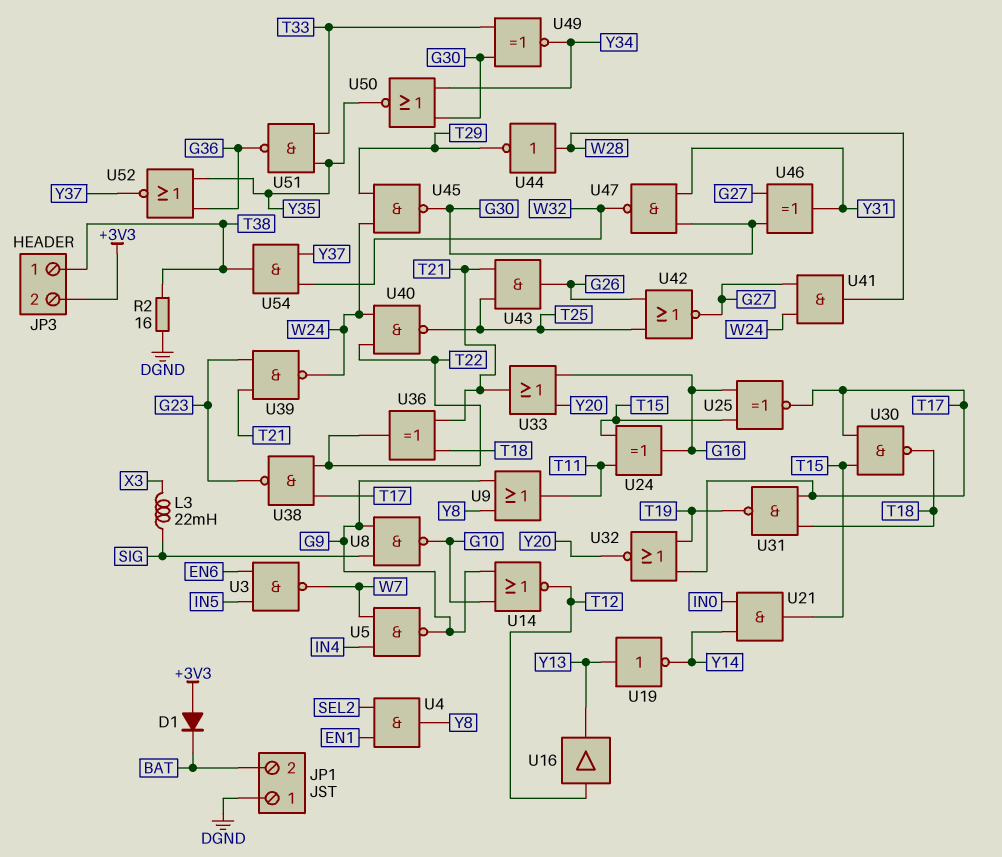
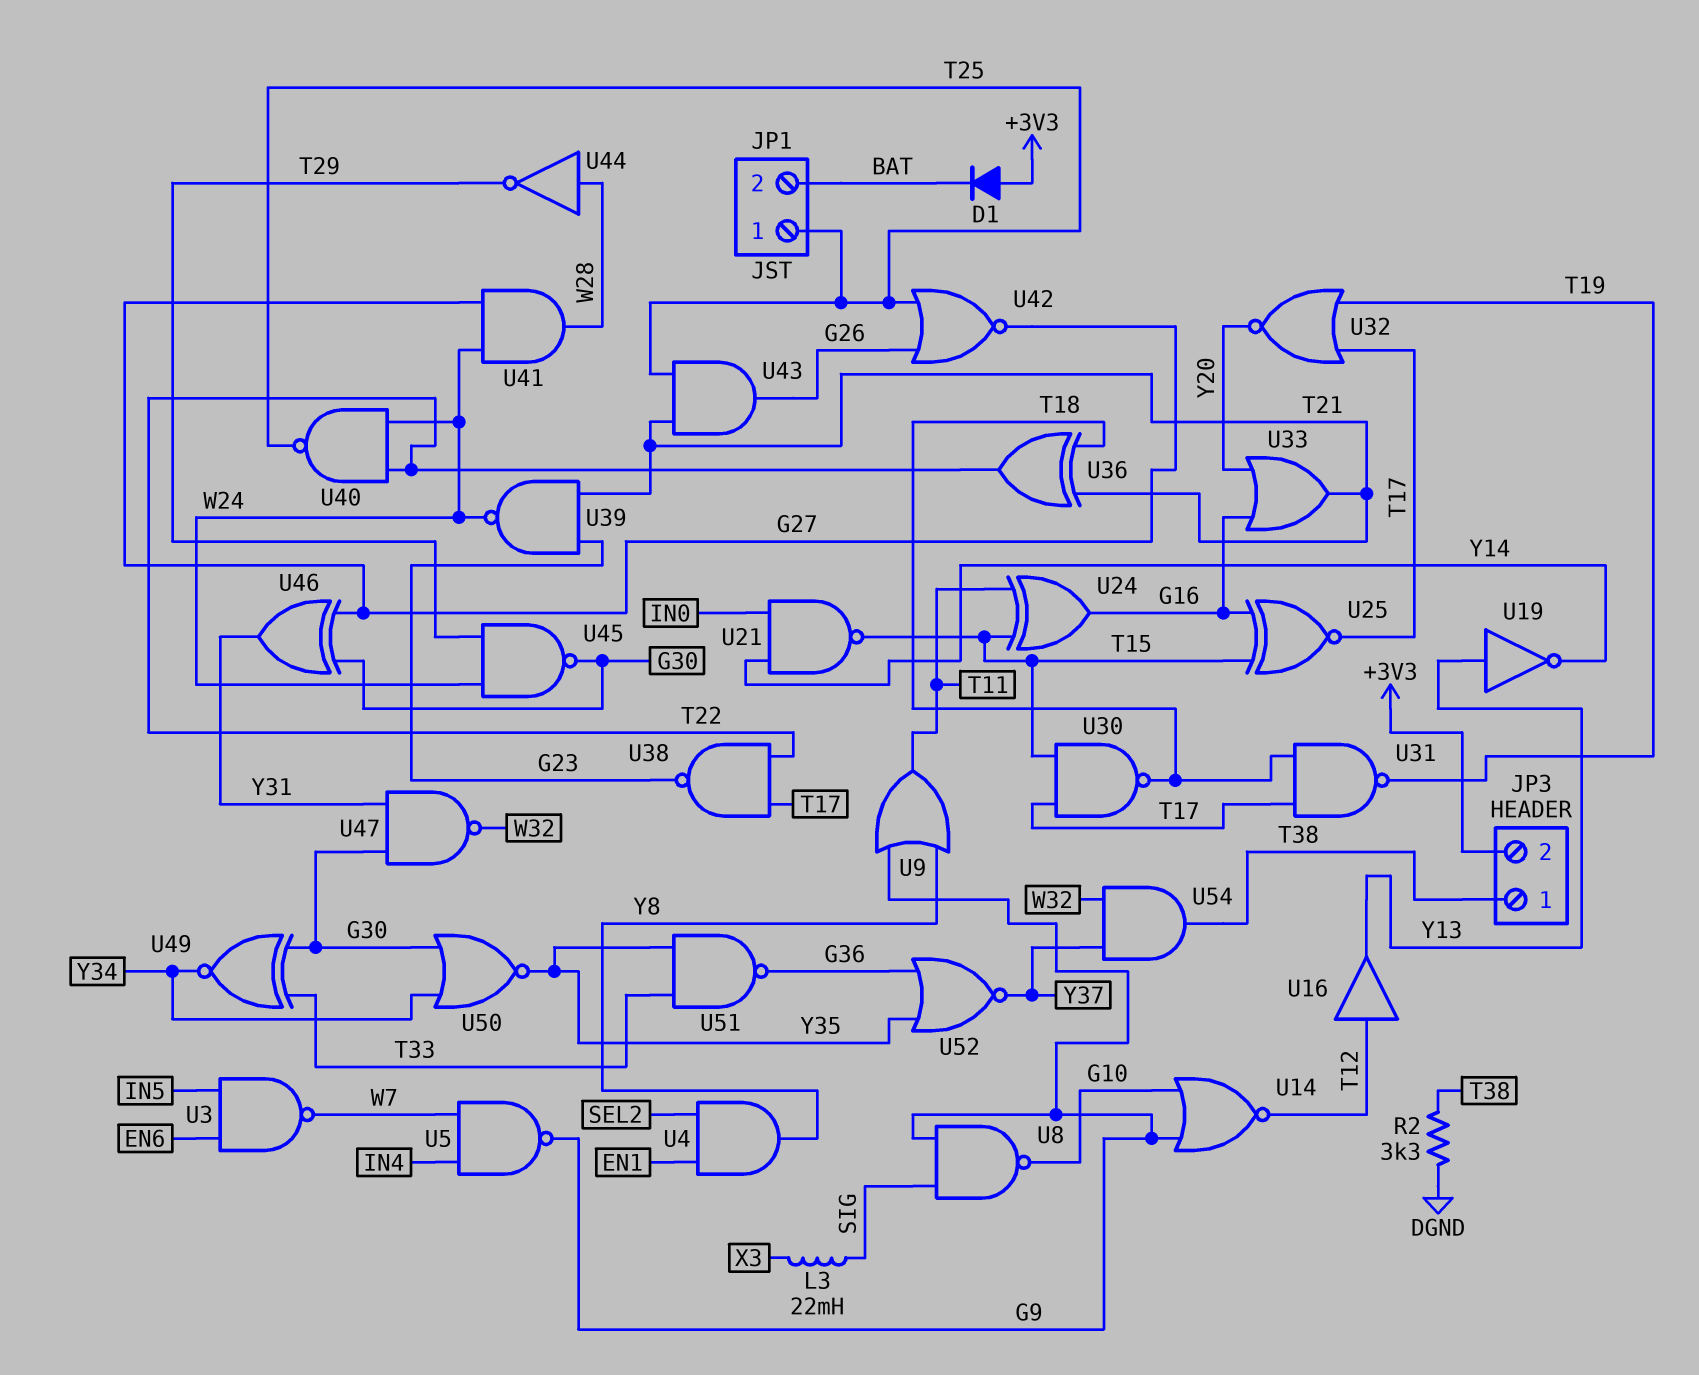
JP1 pin 1: DGND -> T25
R2: 16 (DGND, T38) -> 3.3k (DGND, T38)
U21: AND (in IN0, in Y14, out T15) -> NAND (in IN0, in Y14, out T15)

